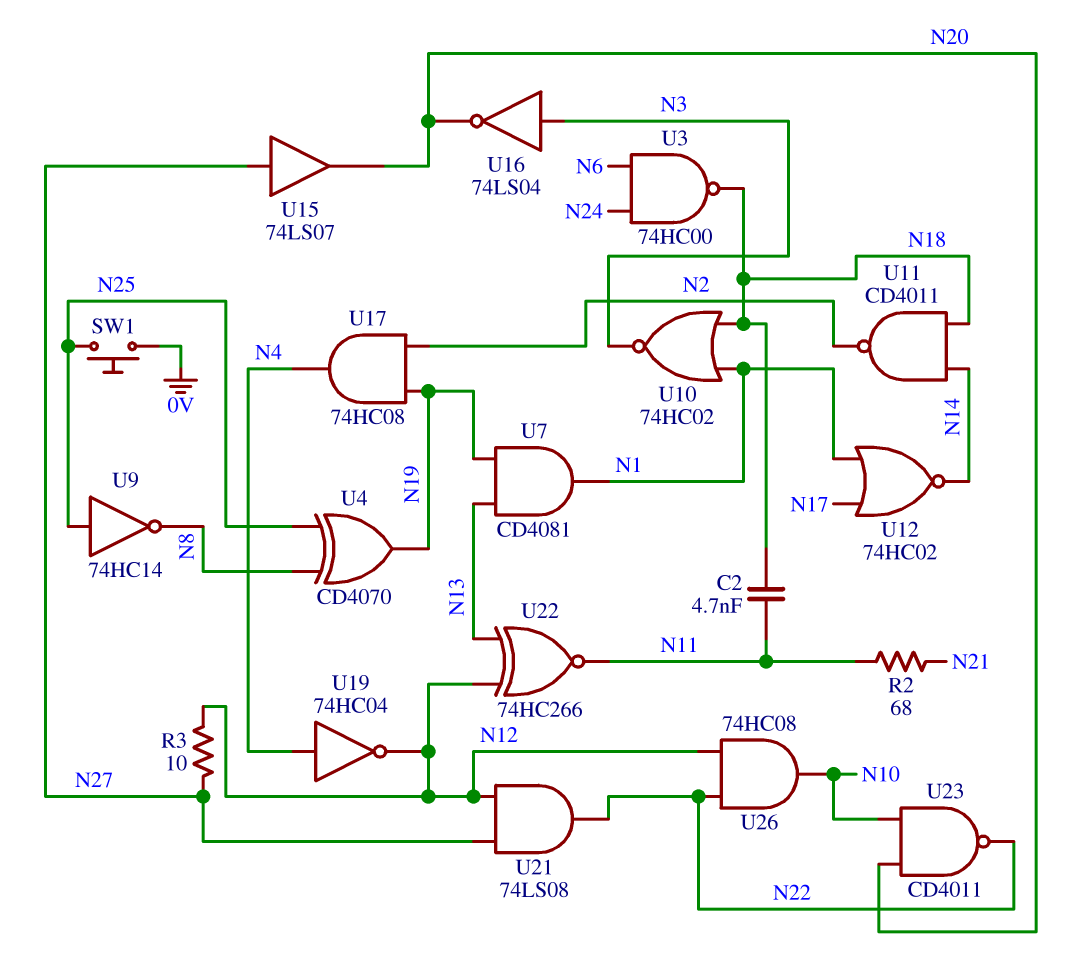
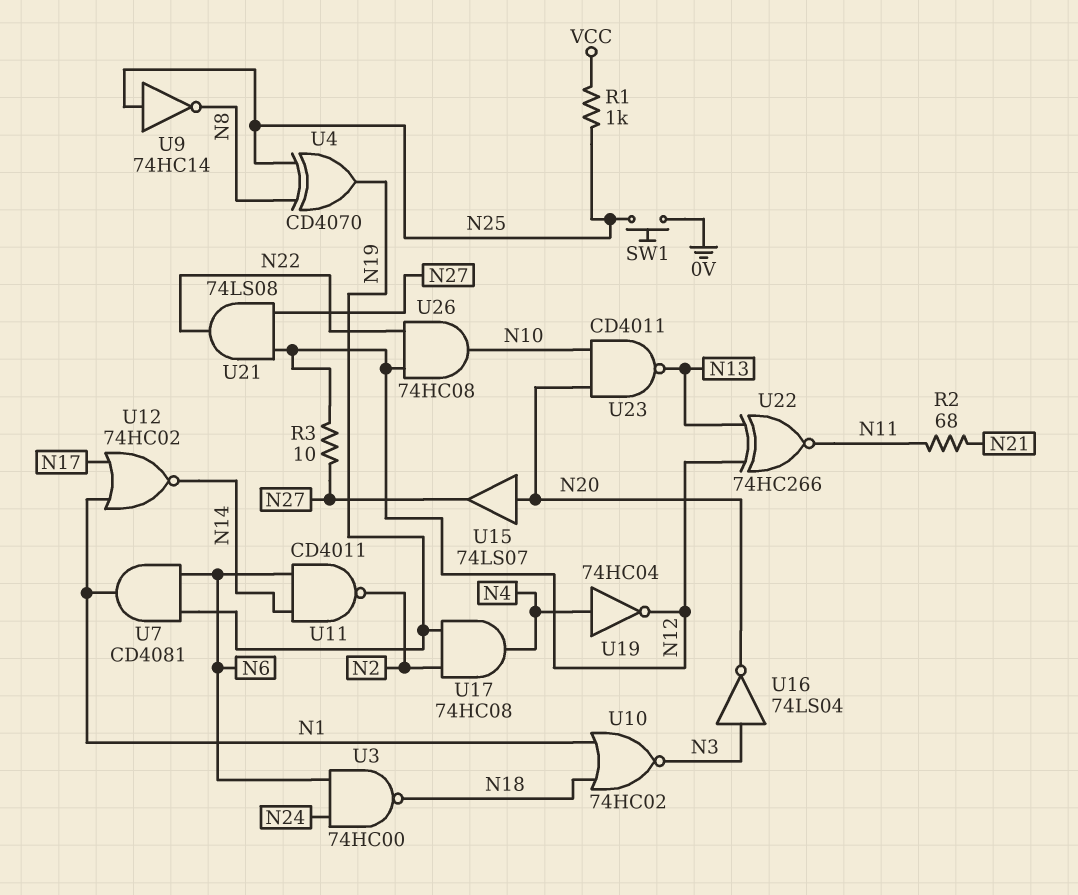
C2: 4.7nF (N11, N18) -> none
R1: none -> 1k (N25, VCC)
U7: AND CD4081 (in N13, in N19, out N1) -> AND CD4081 (in N6, in N19, out N1)
U11: NAND CD4011 (in N14, in N18, out N2) -> NAND CD4011 (in N6, in N14, out N2)
U15: buffer 74LS07 (in N27, out N20) -> buffer 74LS07 (in N20, out N27)
U23: NAND CD4011 (in N10, in N20, out N22) -> NAND CD4011 (in N10, in N20, out N13)

